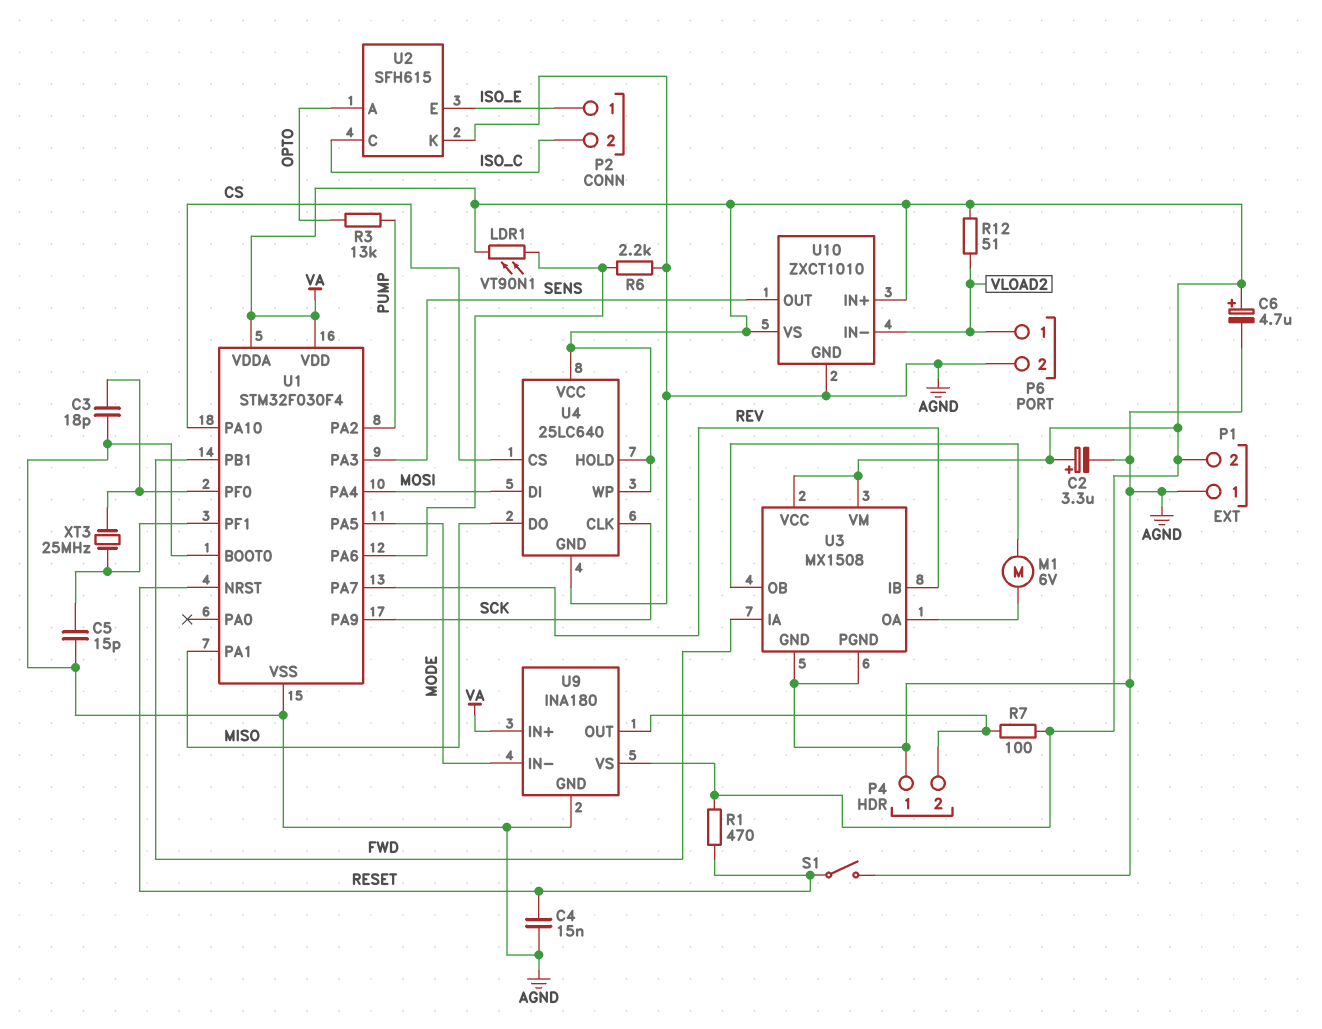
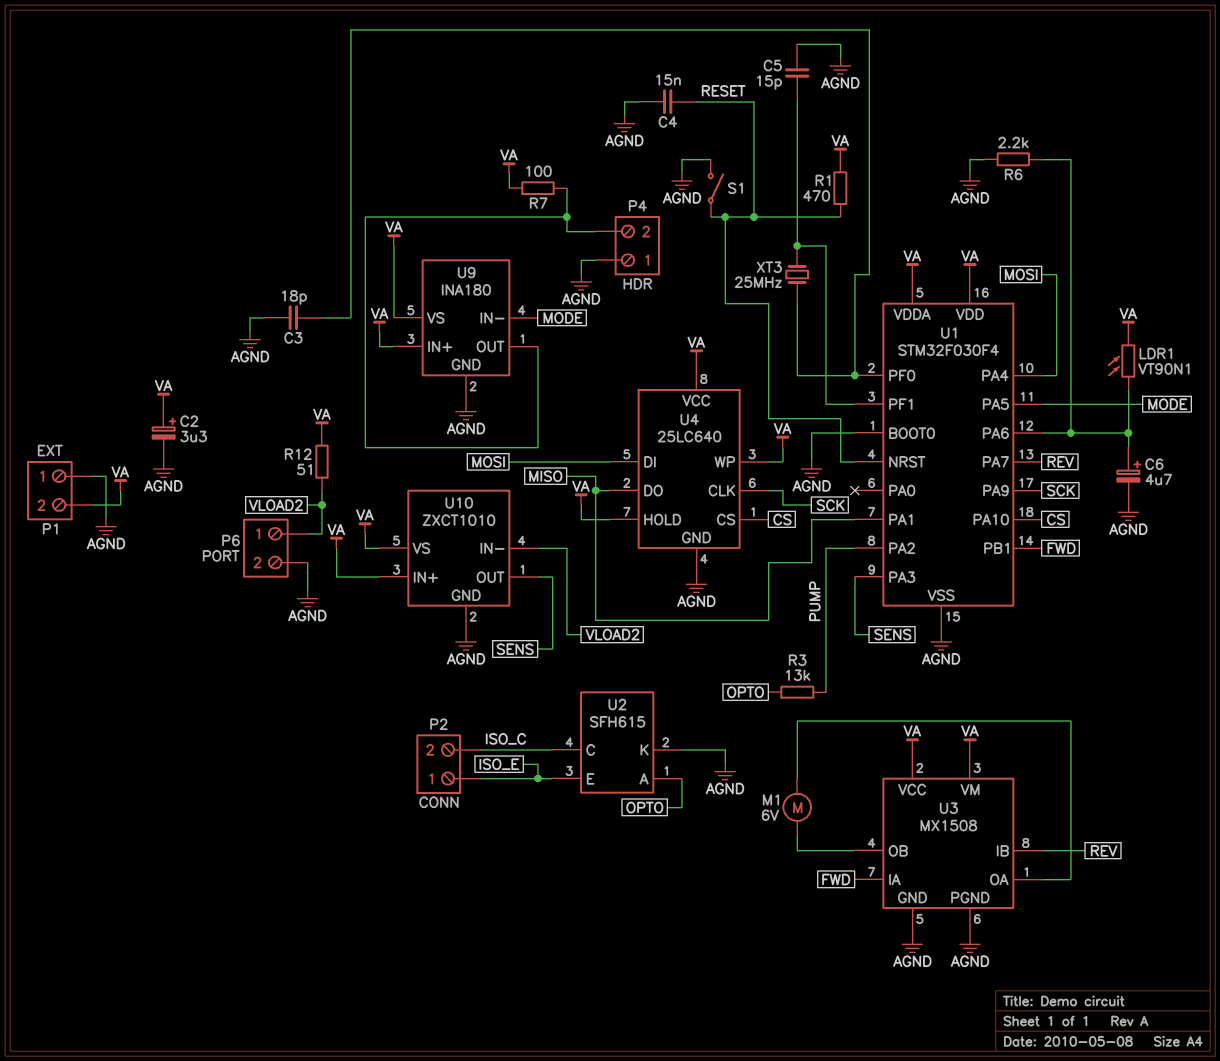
C6: 4.7uF (plus VA, minus AGND) -> 4.7uF (plus U1/PA6, minus AGND)

